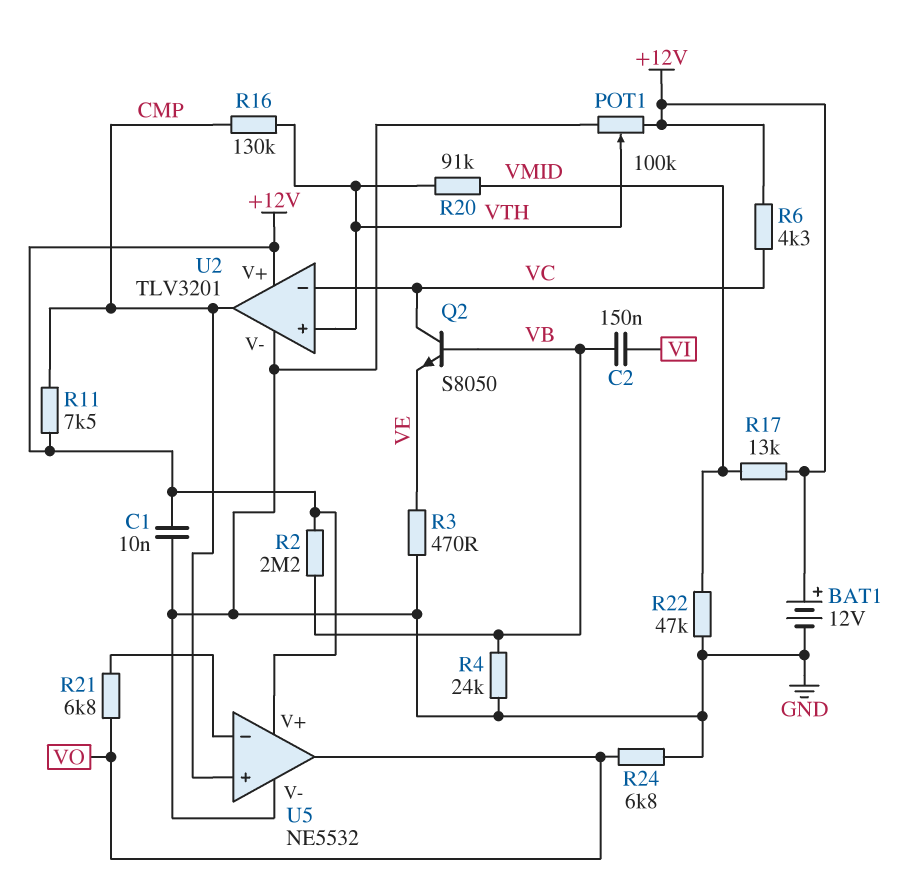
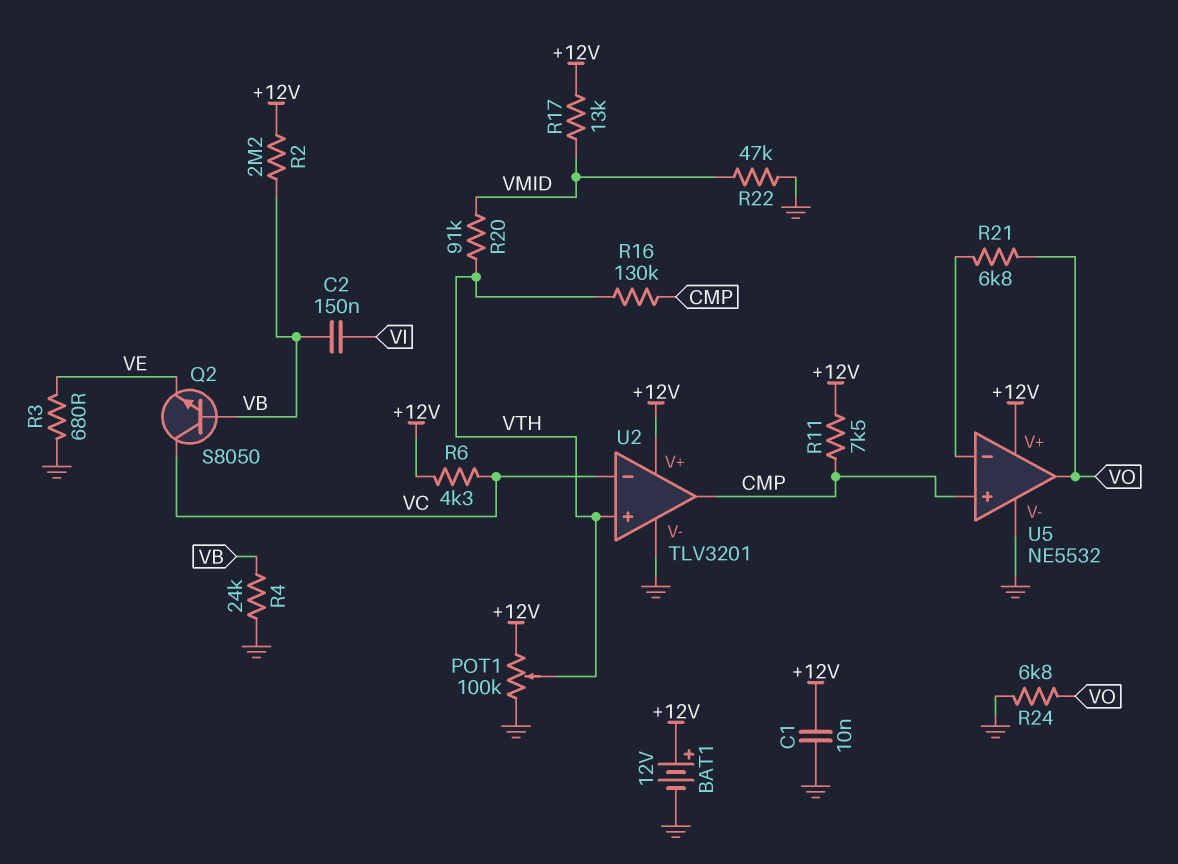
R3: 470 (GND, VE) -> 680 (GND, VE)

